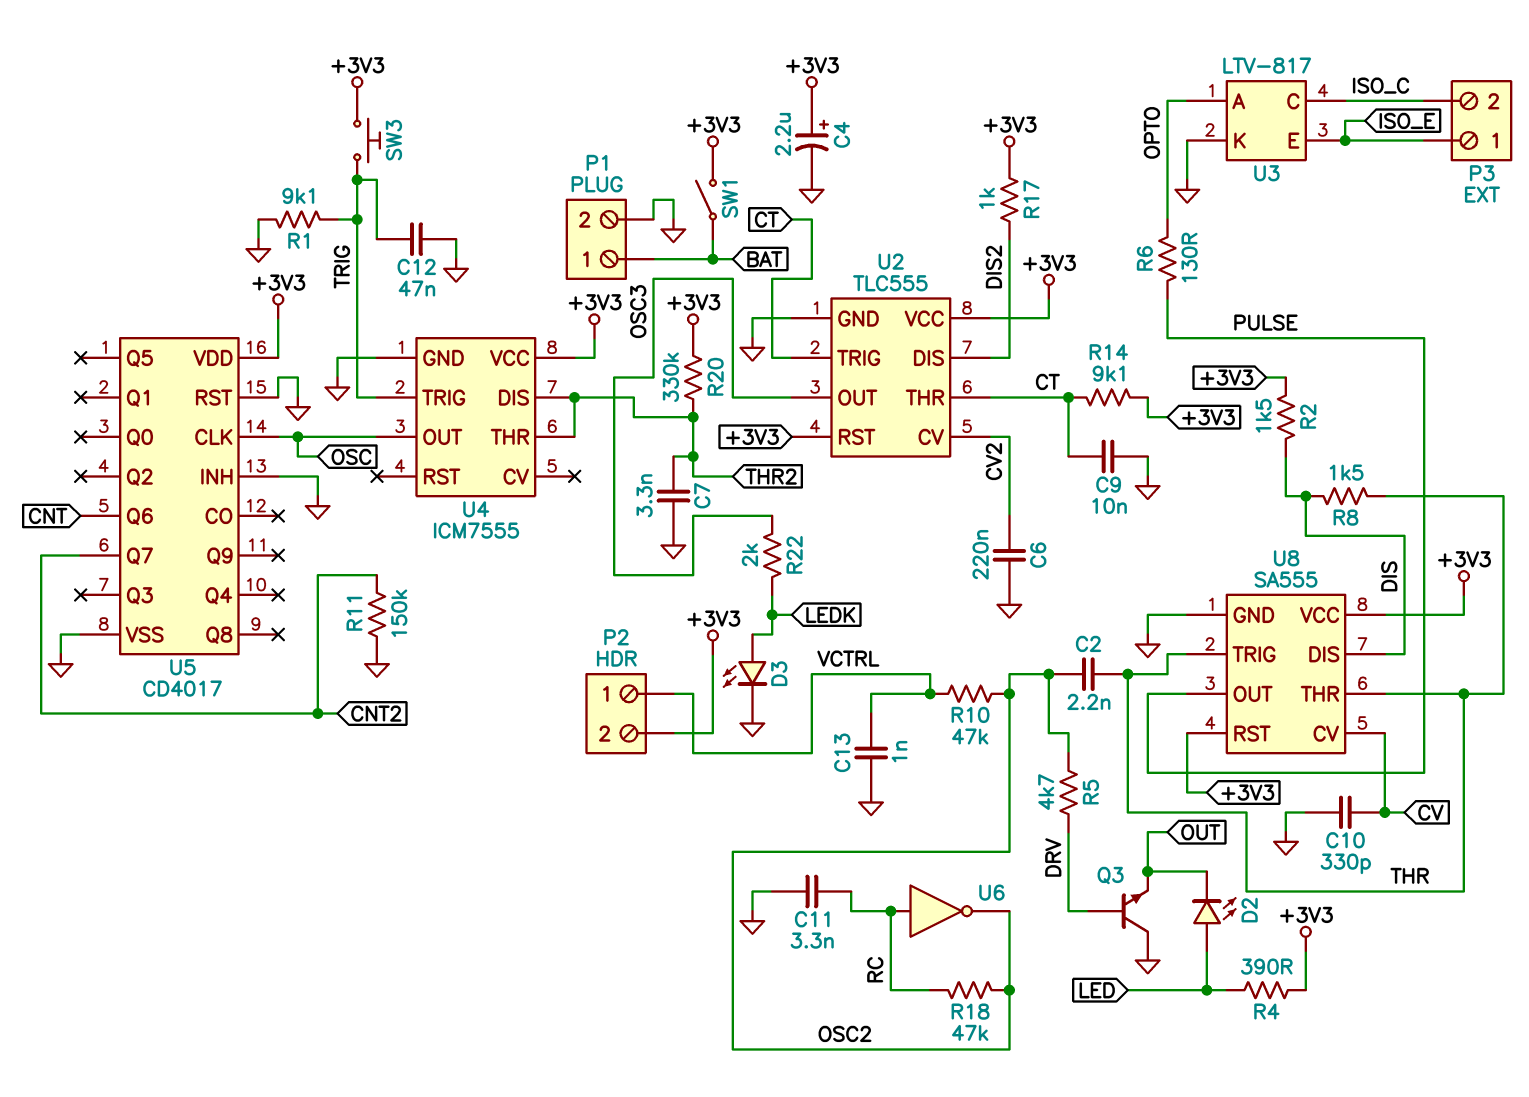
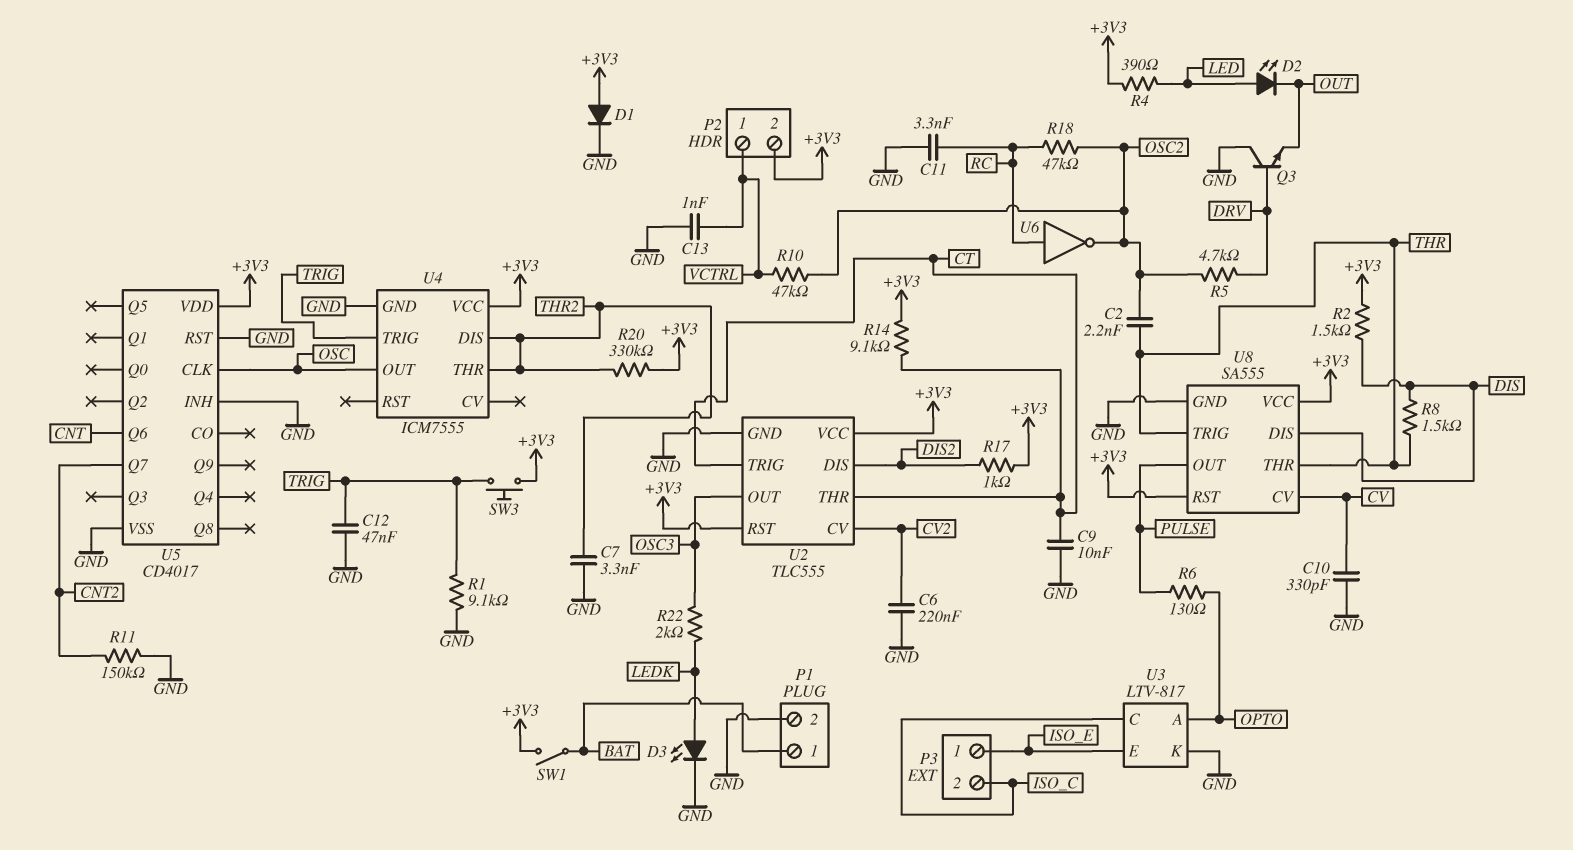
C4: 2.2uF (plus +3V3, minus GND) -> none
D1: none -> diode (A +3V3, K GND)

